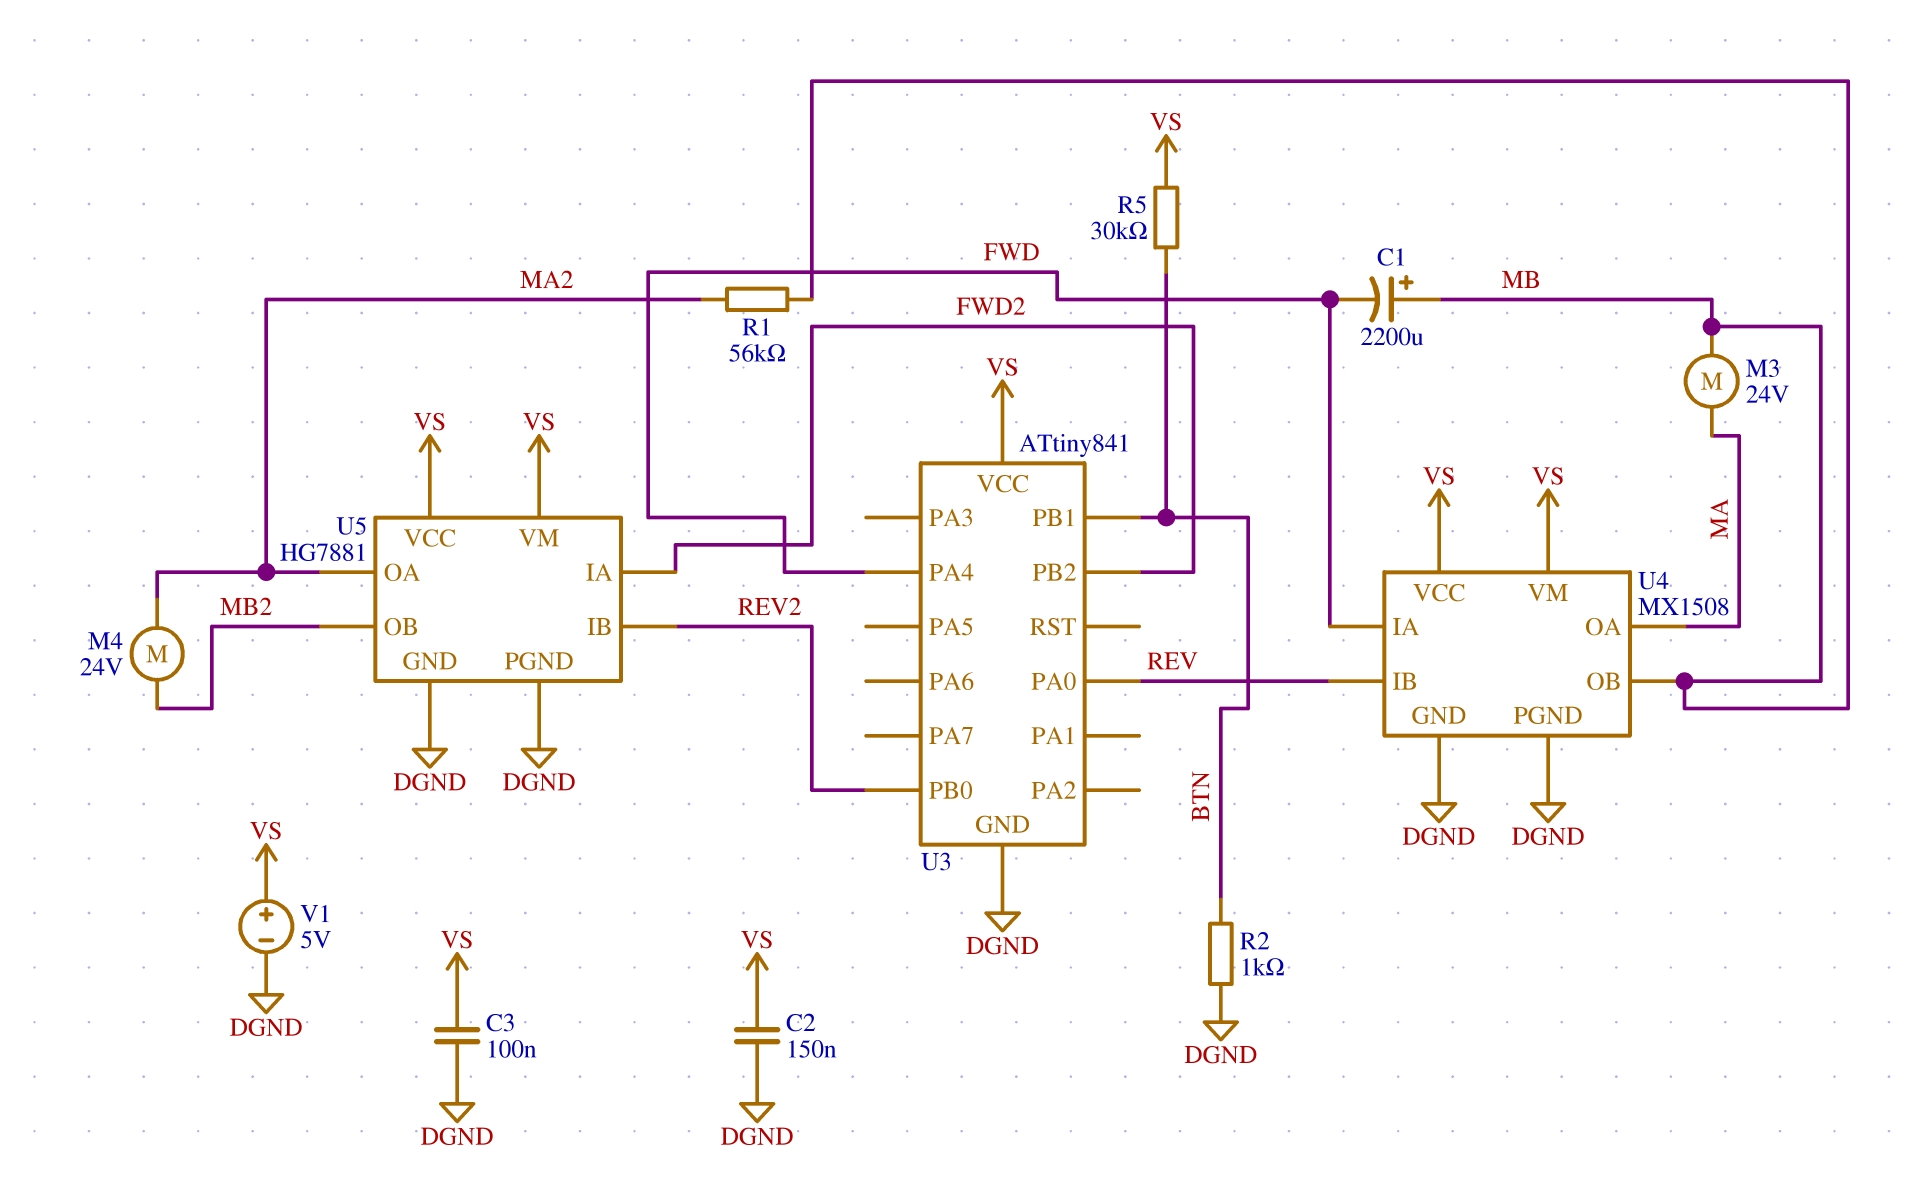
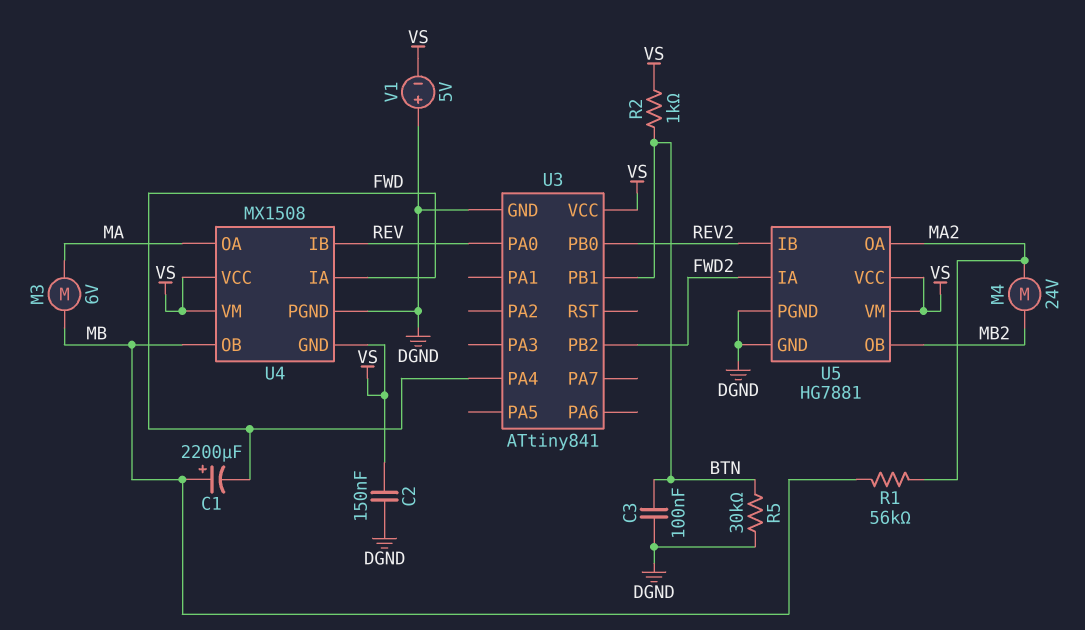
C3: 100nF (DGND, VS) -> 100nF (BTN, DGND)
M3: motor 24V (MA, MB) -> motor 6V (MA, MB)
R2: 1k (BTN, DGND) -> 1k (BTN, VS)
R5: 30k (BTN, VS) -> 30k (BTN, DGND)
U4 pin GND: DGND -> VS
V1: 5V (plus VS, minus DGND) -> 5V (plus DGND, minus VS)

